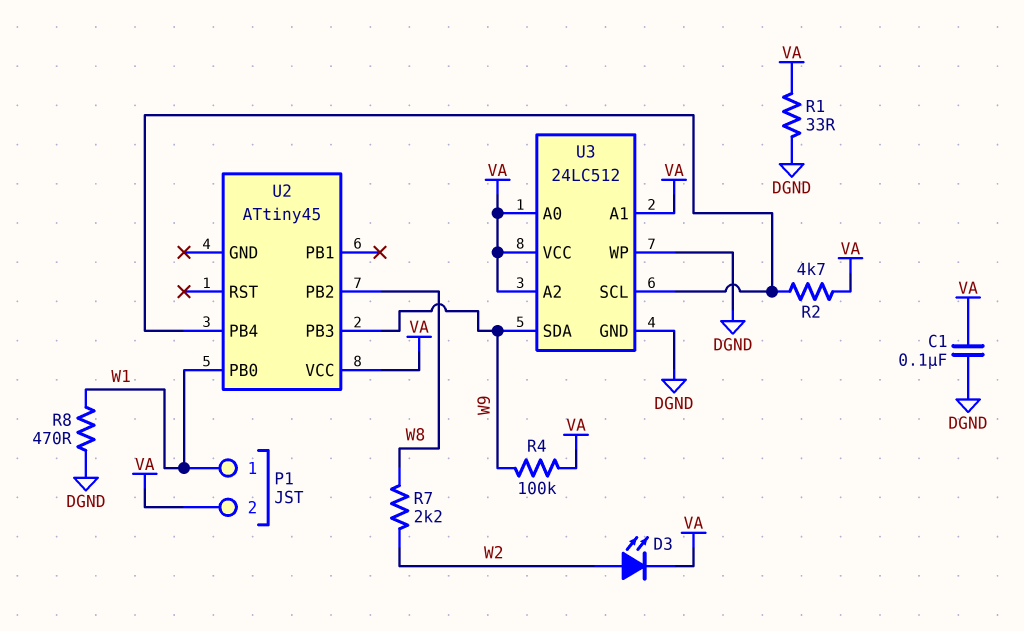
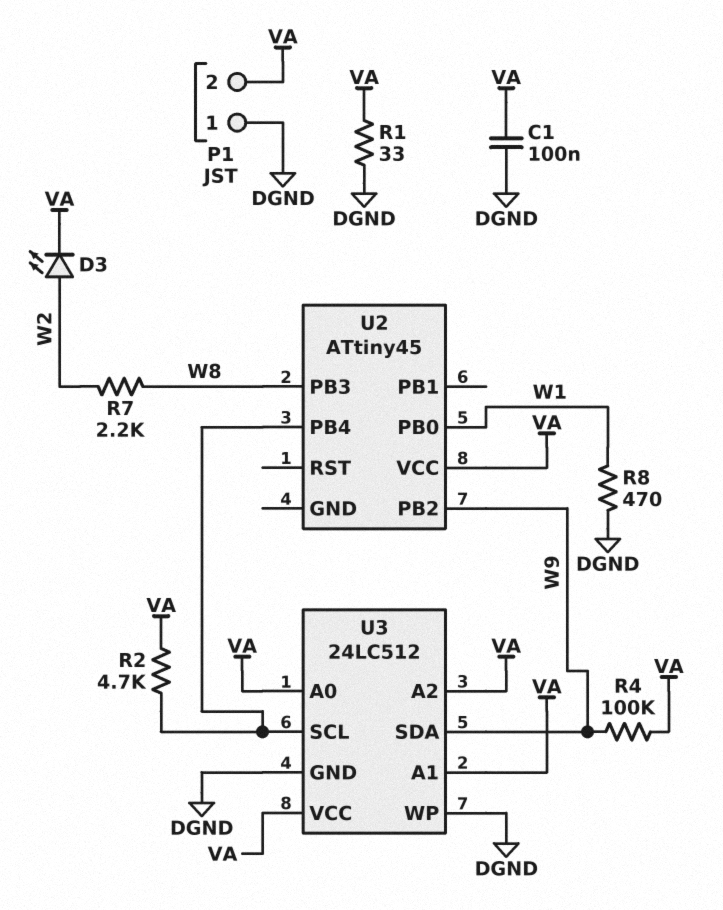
P1 pin 1: W1 -> DGND
U2 pin PB2: W8 -> W9
U2 pin PB3: W9 -> W8

